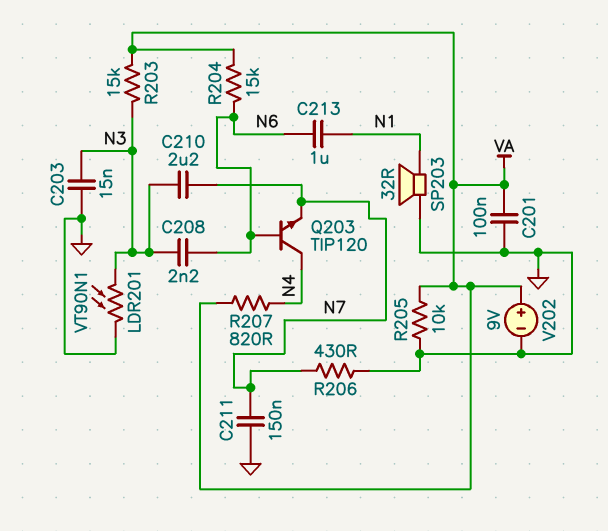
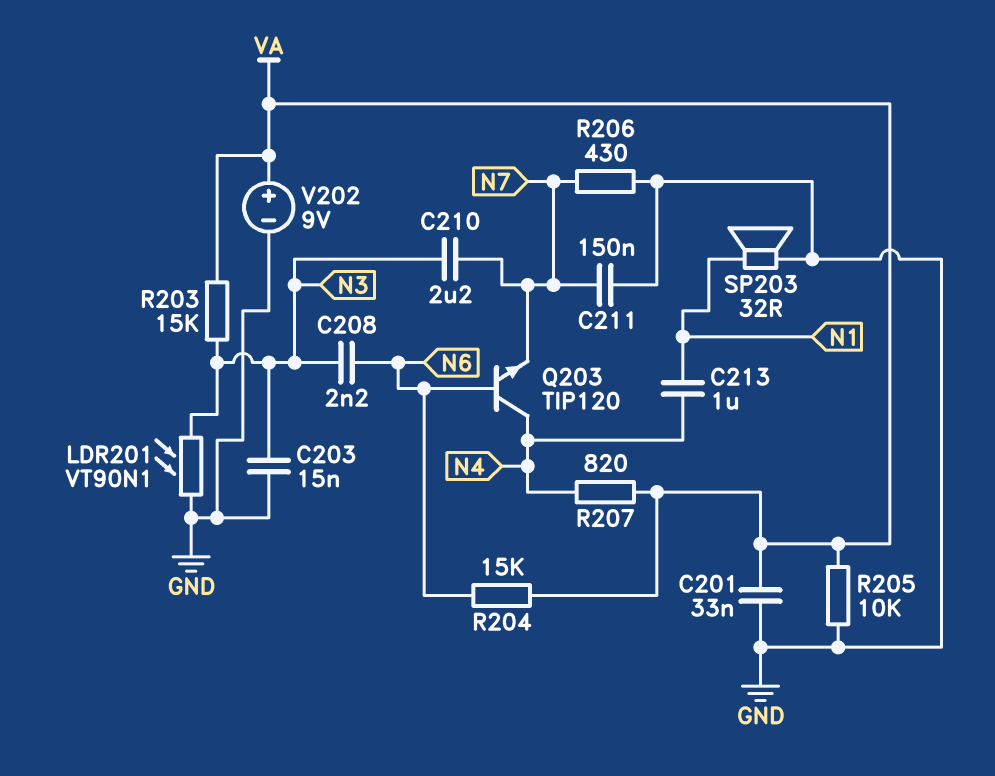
C201: 100nF (GND, VA) -> 33nF (GND, VA)
C213: 1uF (N1, N6) -> 1uF (N1, N4)

